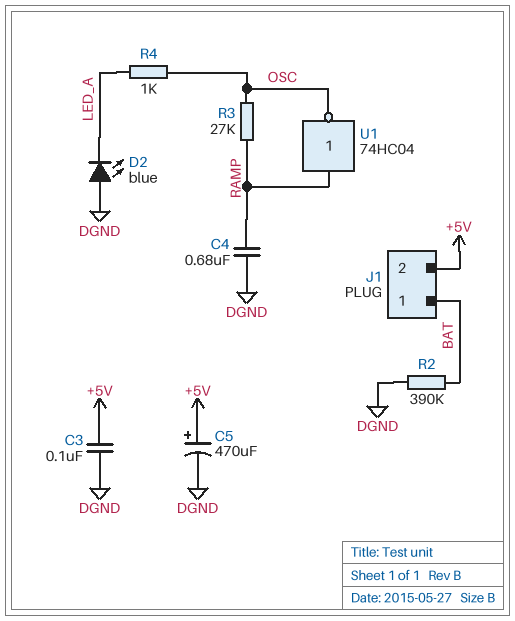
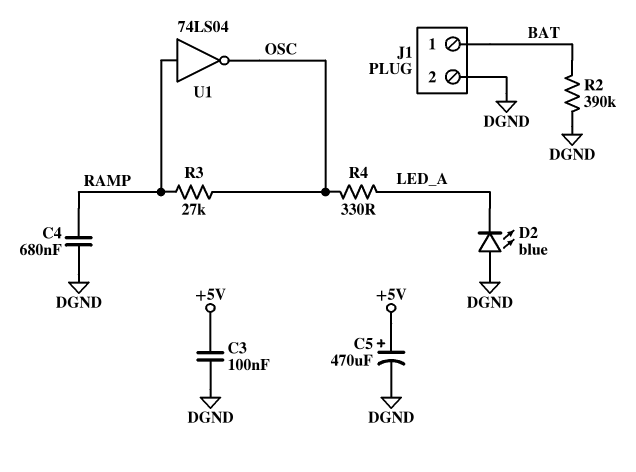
J1 pin 2: +5V -> DGND
R4: 1k (LED_A, OSC) -> 330 (LED_A, OSC)
U1: NOT 74HC04 (in RAMP, out OSC) -> NOT 74LS04 (in RAMP, out OSC)

